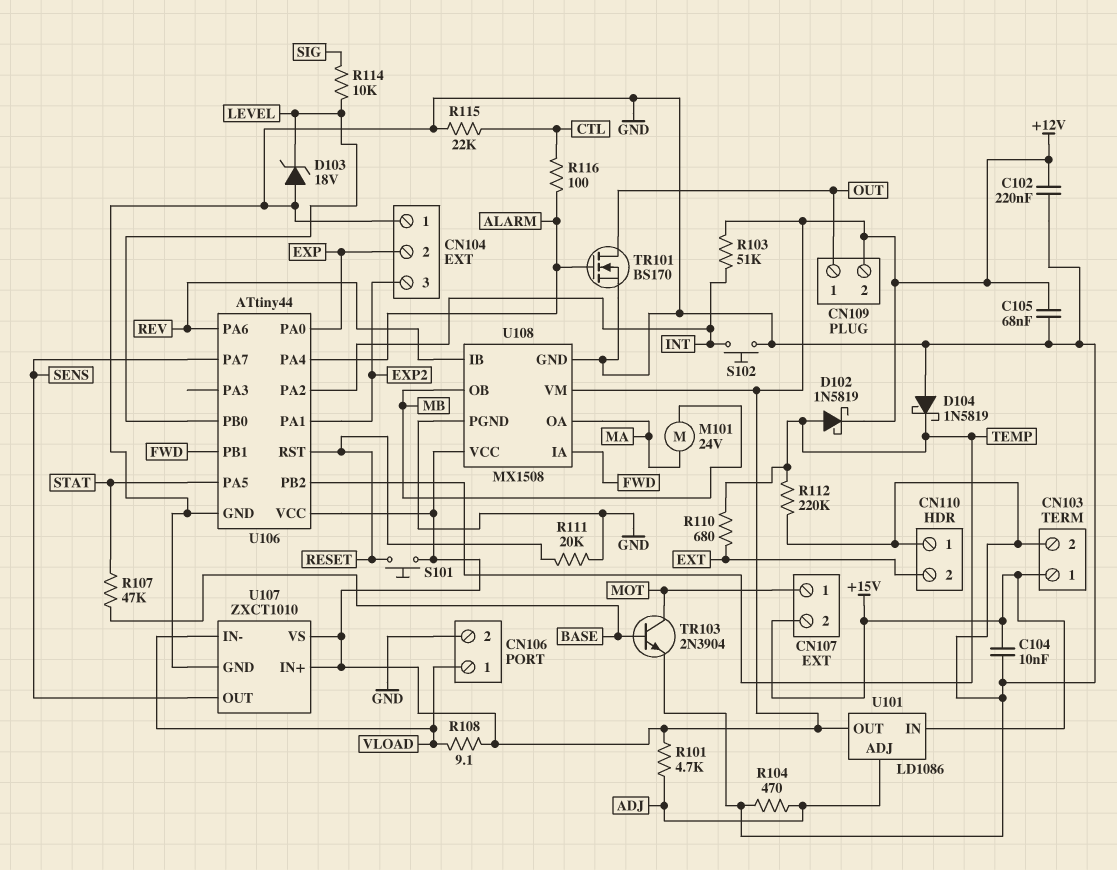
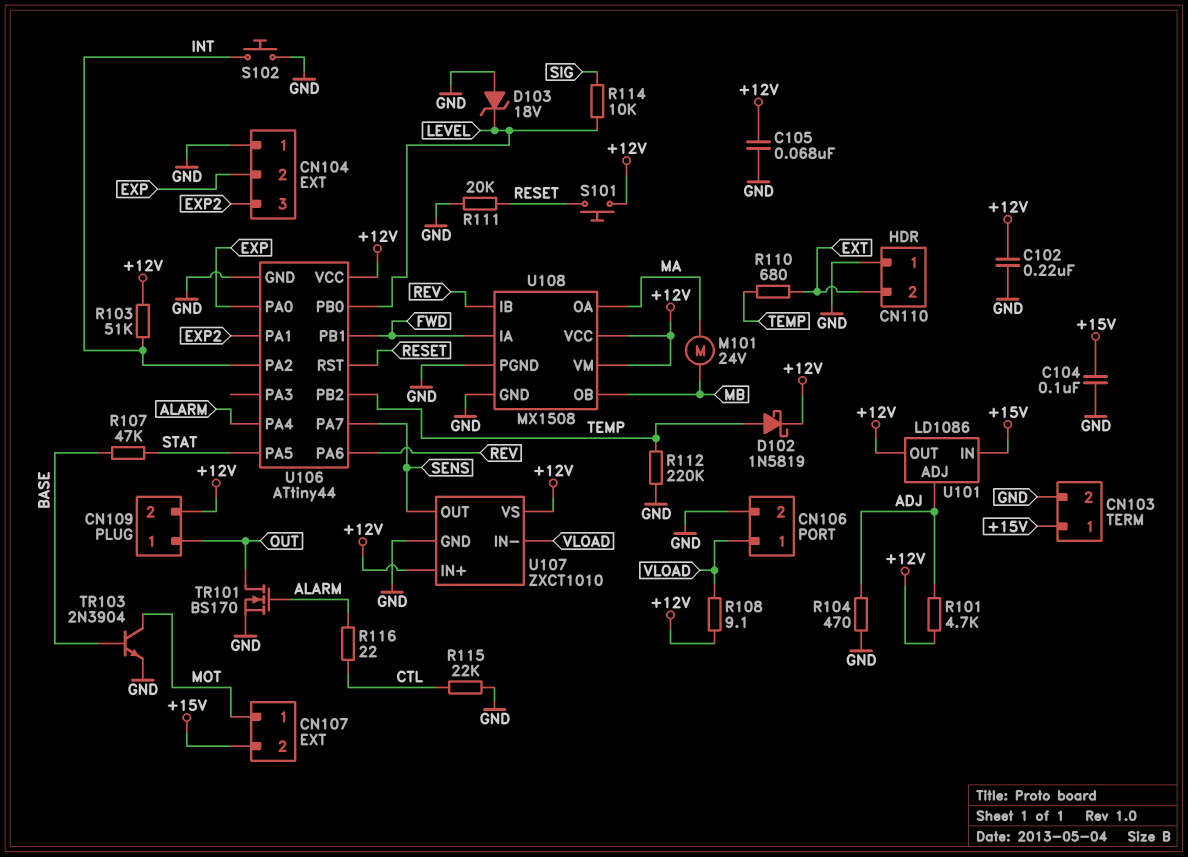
C104: 10nF (+15V, GND) -> 100nF (+15V, GND)
D104: schottky 1N5819 (A GND, K TEMP) -> none
R116: 100 (ALARM, CTL) -> 22 (ALARM, CTL)

